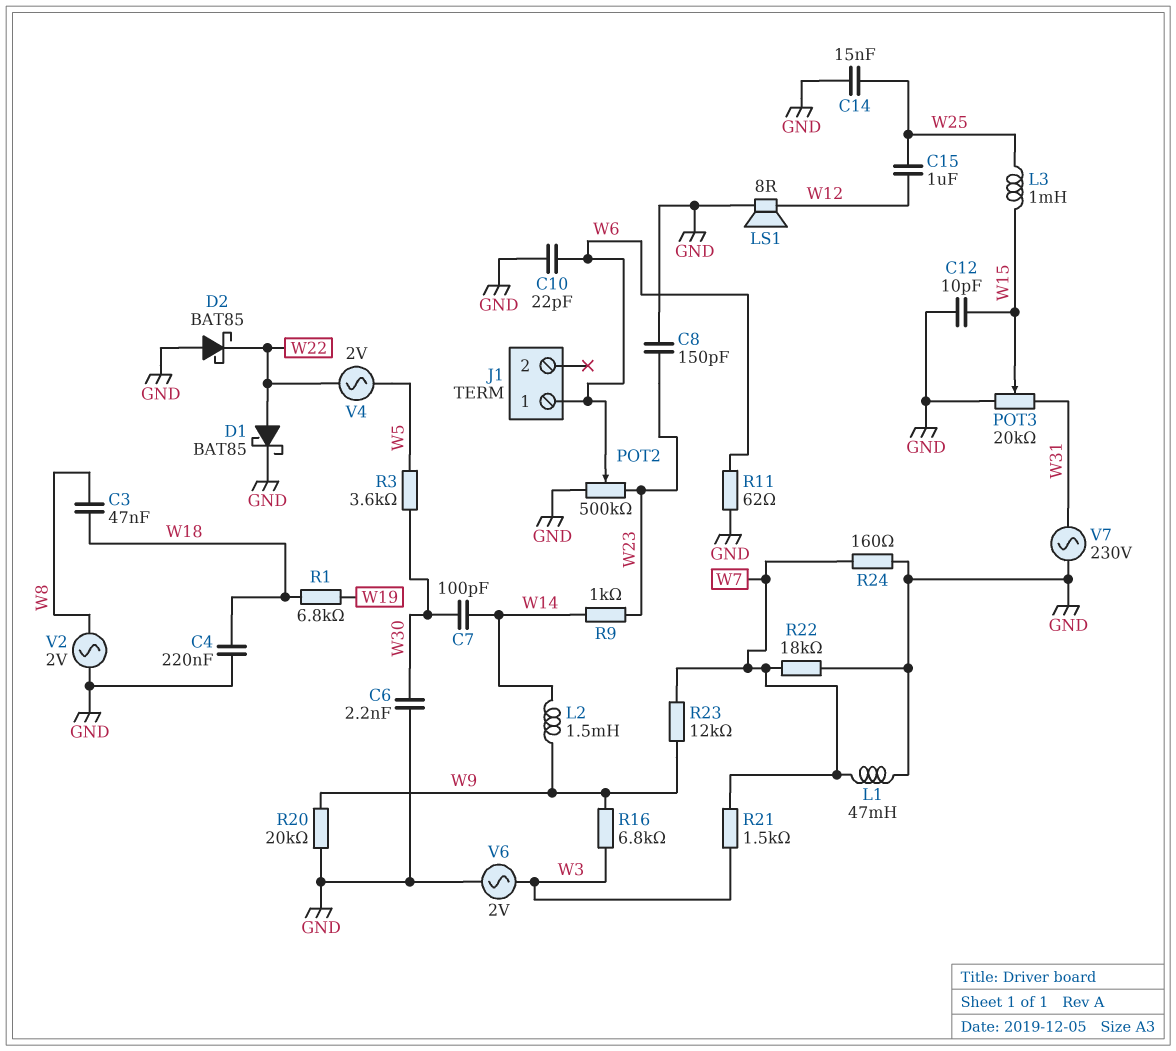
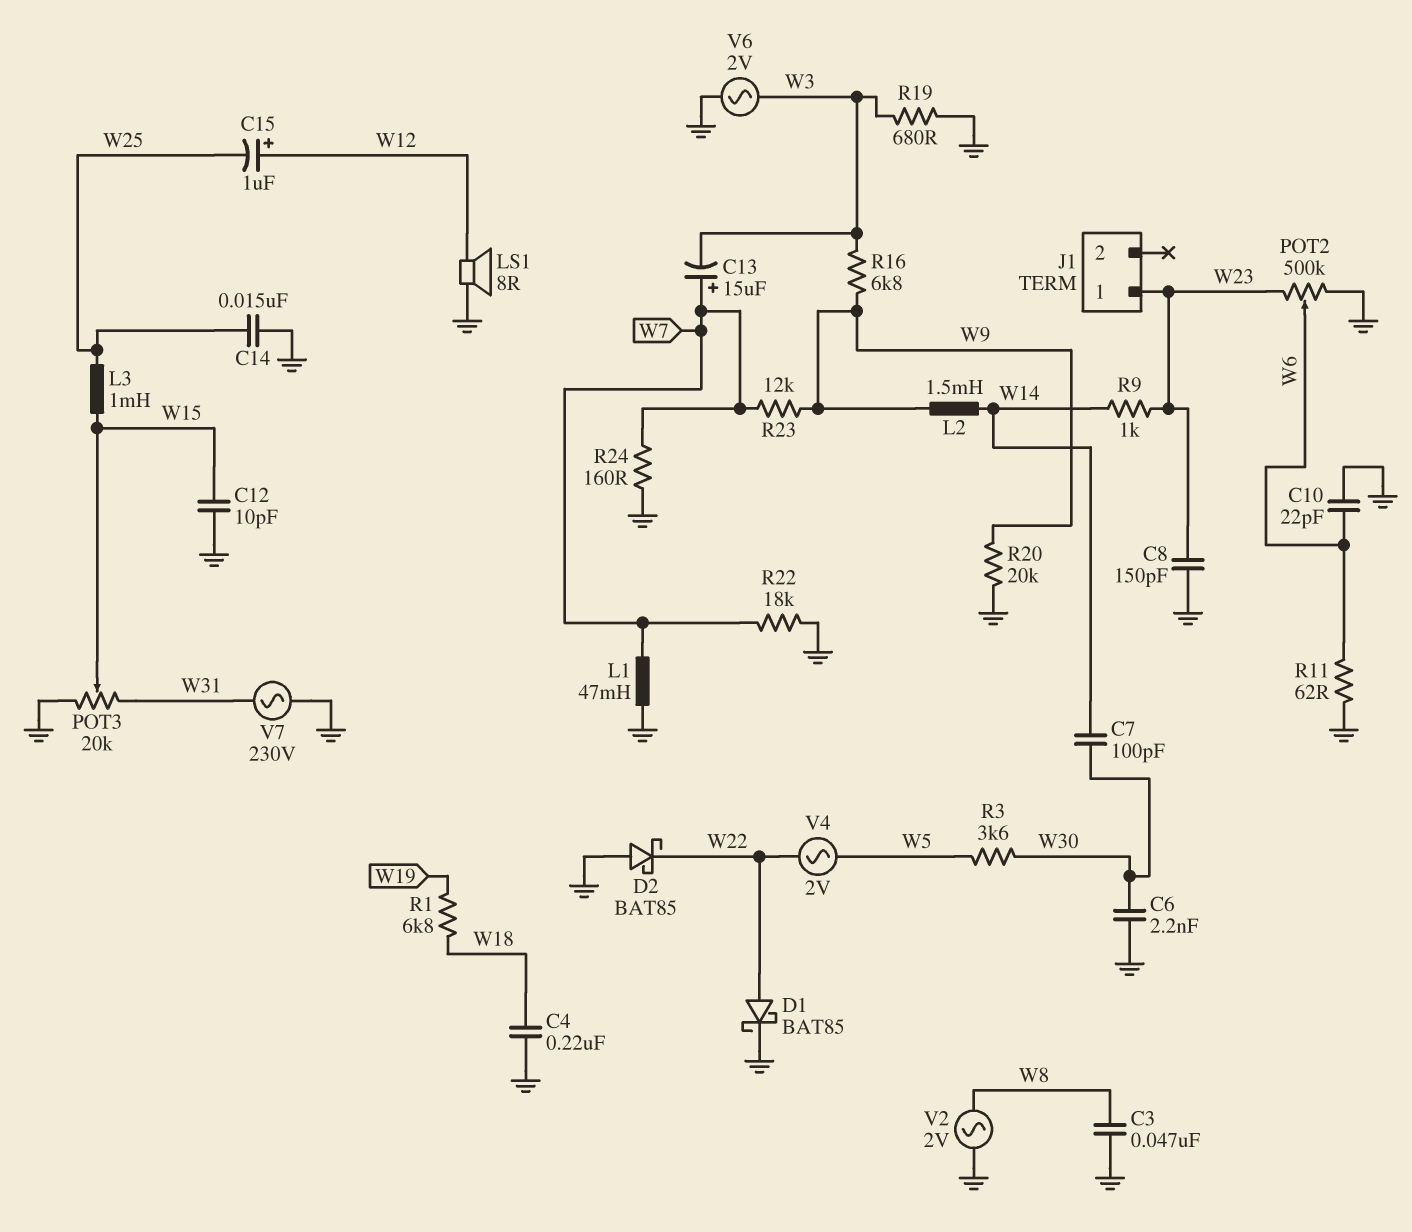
C3: 47nF (W8, W18) -> 47nF (GND, W8)
C13: none -> 15uF (plus W7, minus W3)
C15: 1uF (W12, W25) -> 1uF (plus W12, minus W25)
J1 pin 1: W6 -> W23
R19: none -> 680 (GND, W3)
R21: 1.5k (W3, W7) -> none

